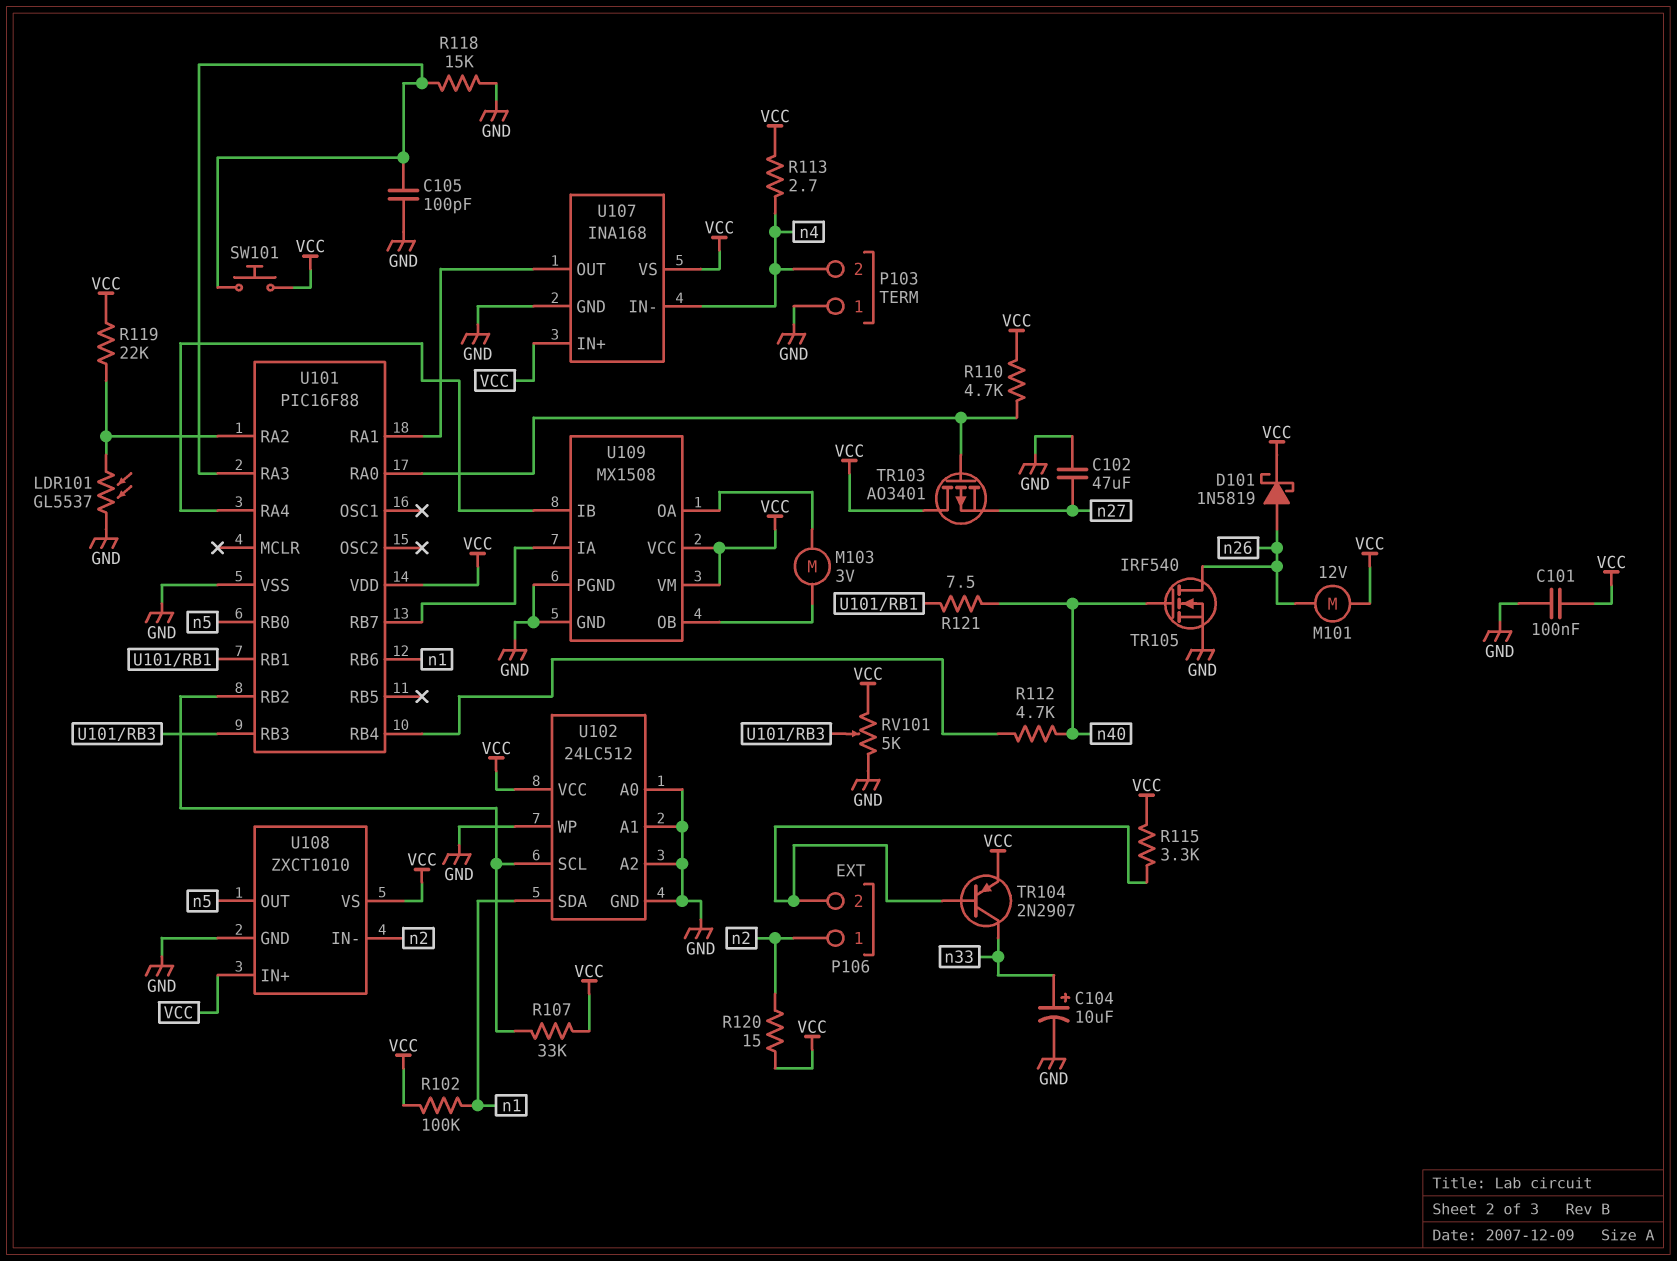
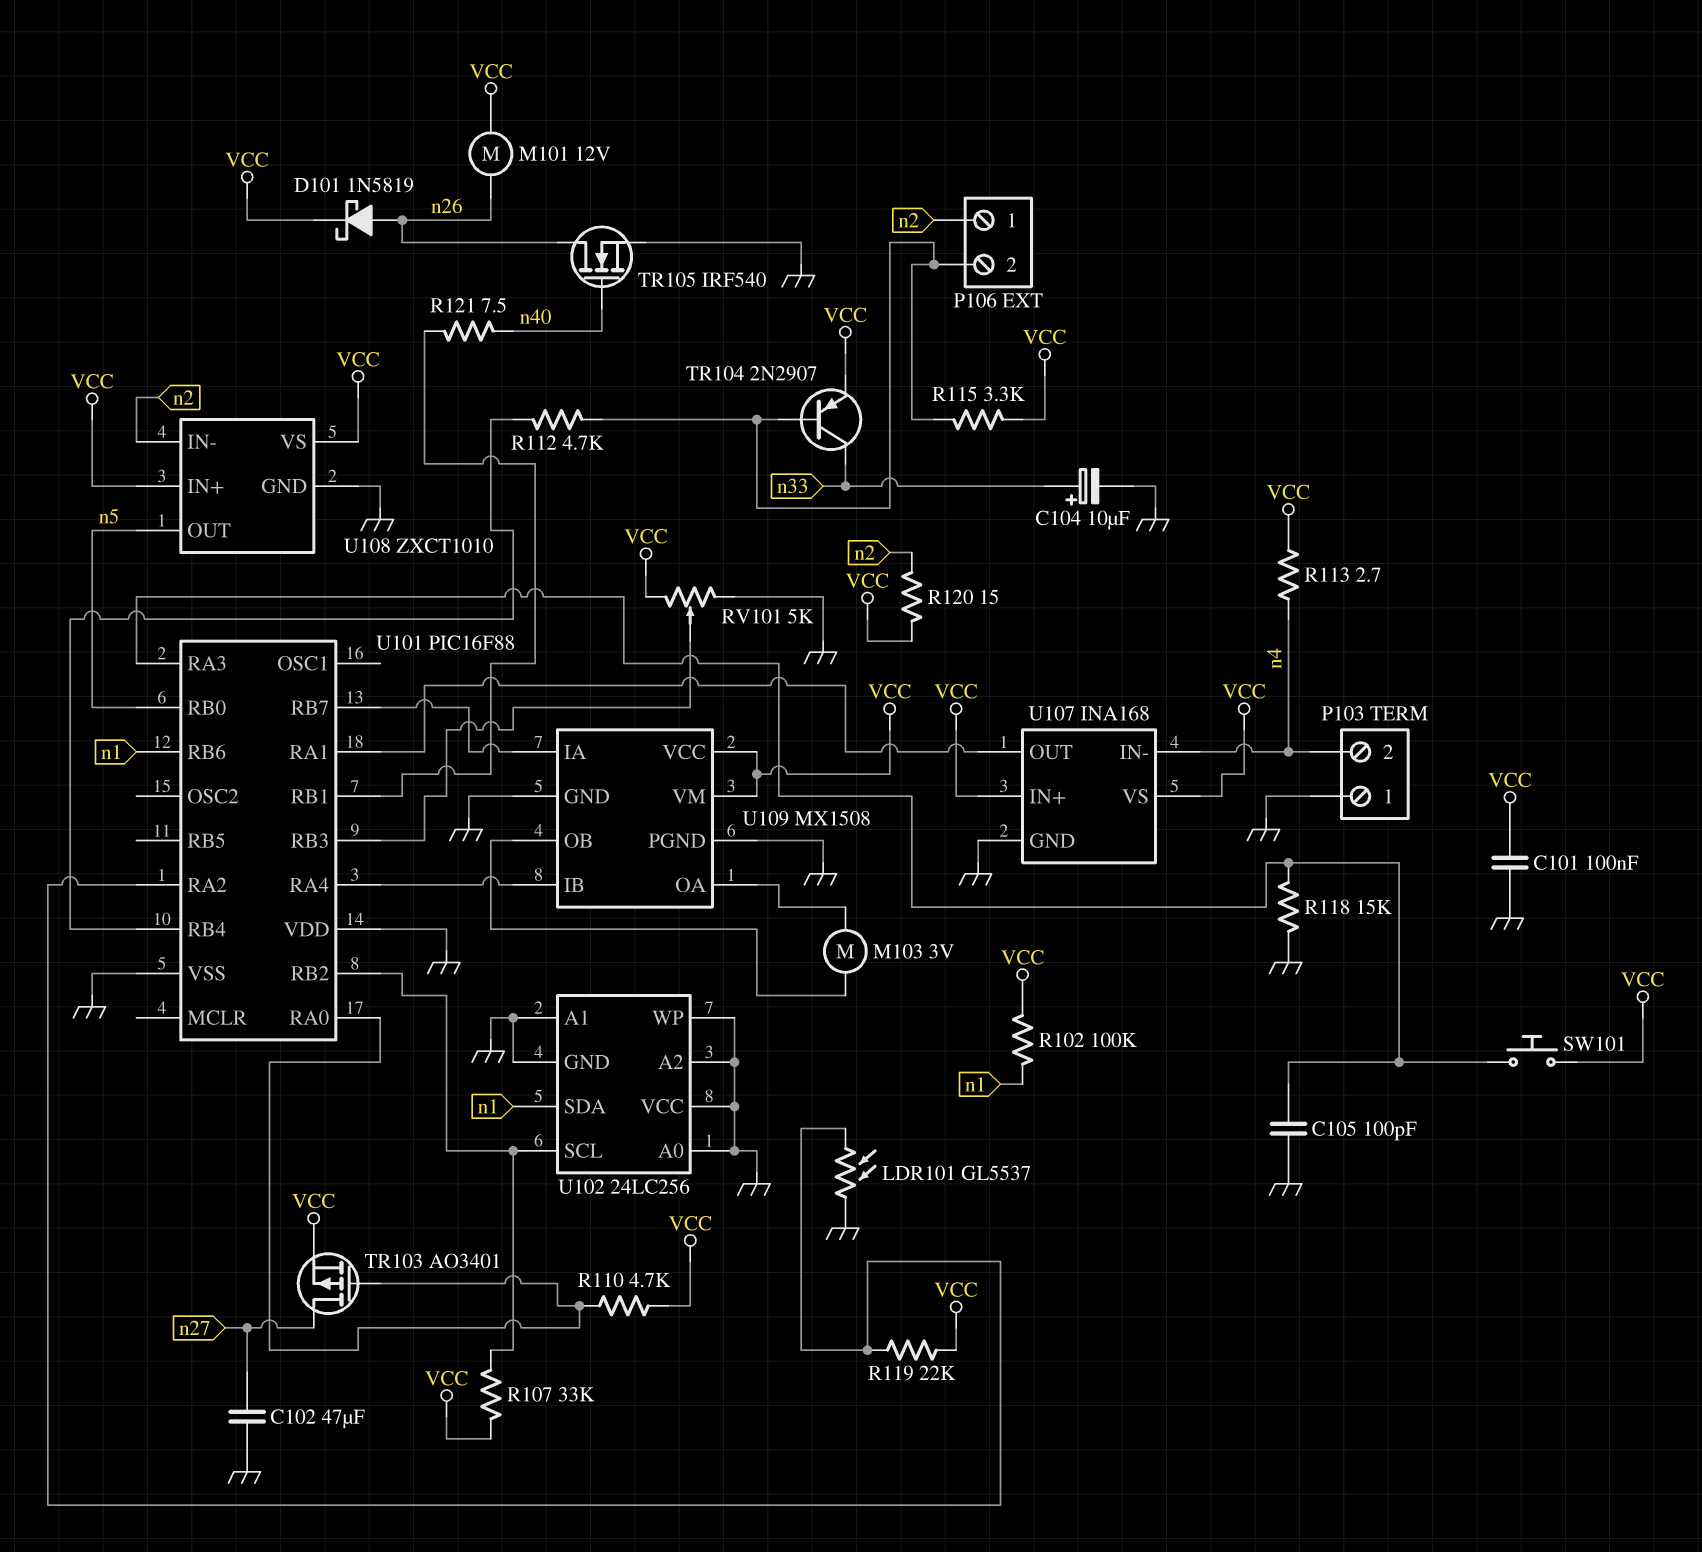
R112: 4.7k (U101/RB4, n40) -> 4.7k (P106/2, U101/RB4)
TR103: PMOS AO3401 (G U101/RA0, D VCC, S n27) -> PMOS AO3401 (G U101/RA0, D n27, S VCC)
U101 pin VDD: VCC -> GND
U102: 24LC512 -> 24LC256
U102 pin VCC: VCC -> GND

